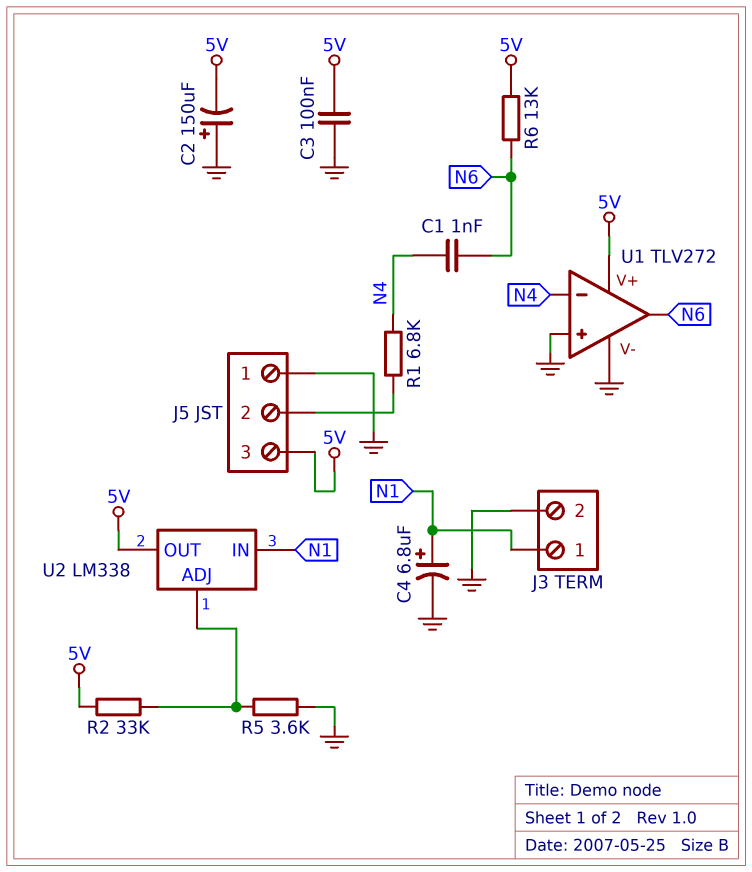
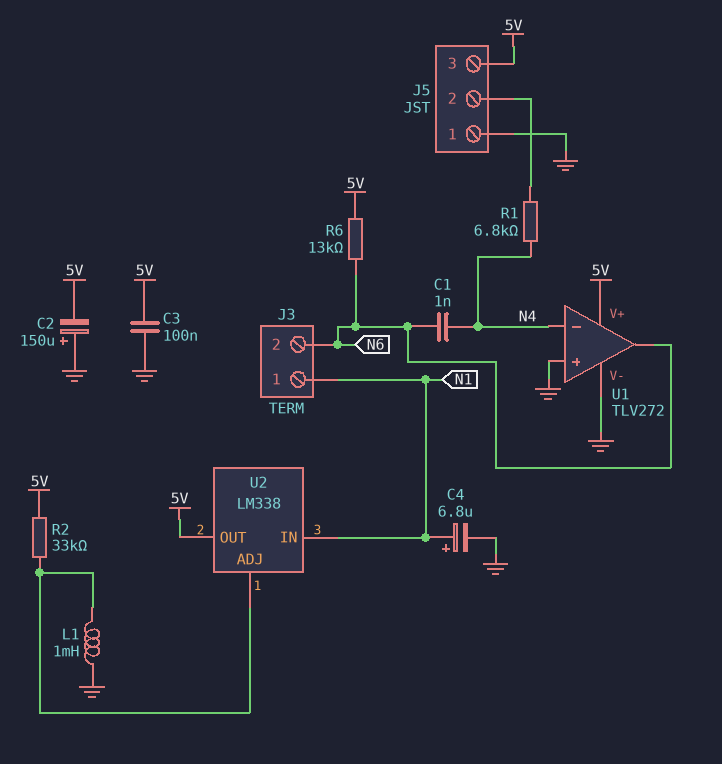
J3 pin 2: GND -> N6
L1: none -> 1mH (GND, U2/ADJ)
R5: 3.6k (GND, U2/ADJ) -> none

